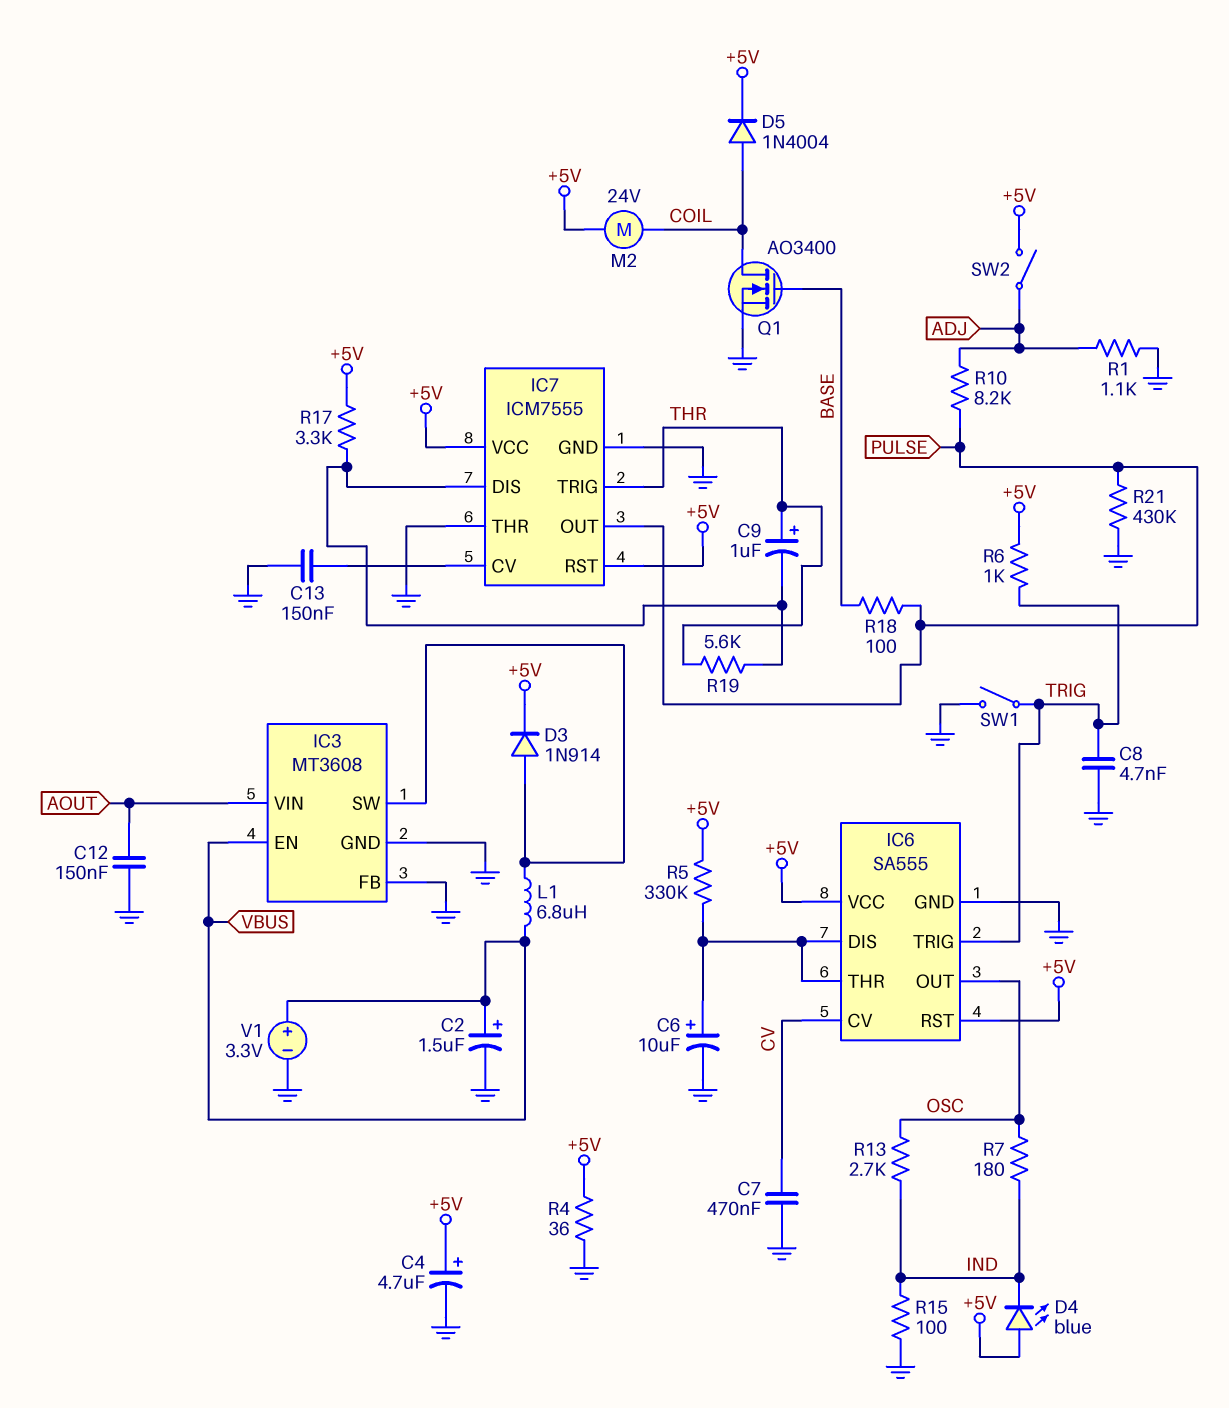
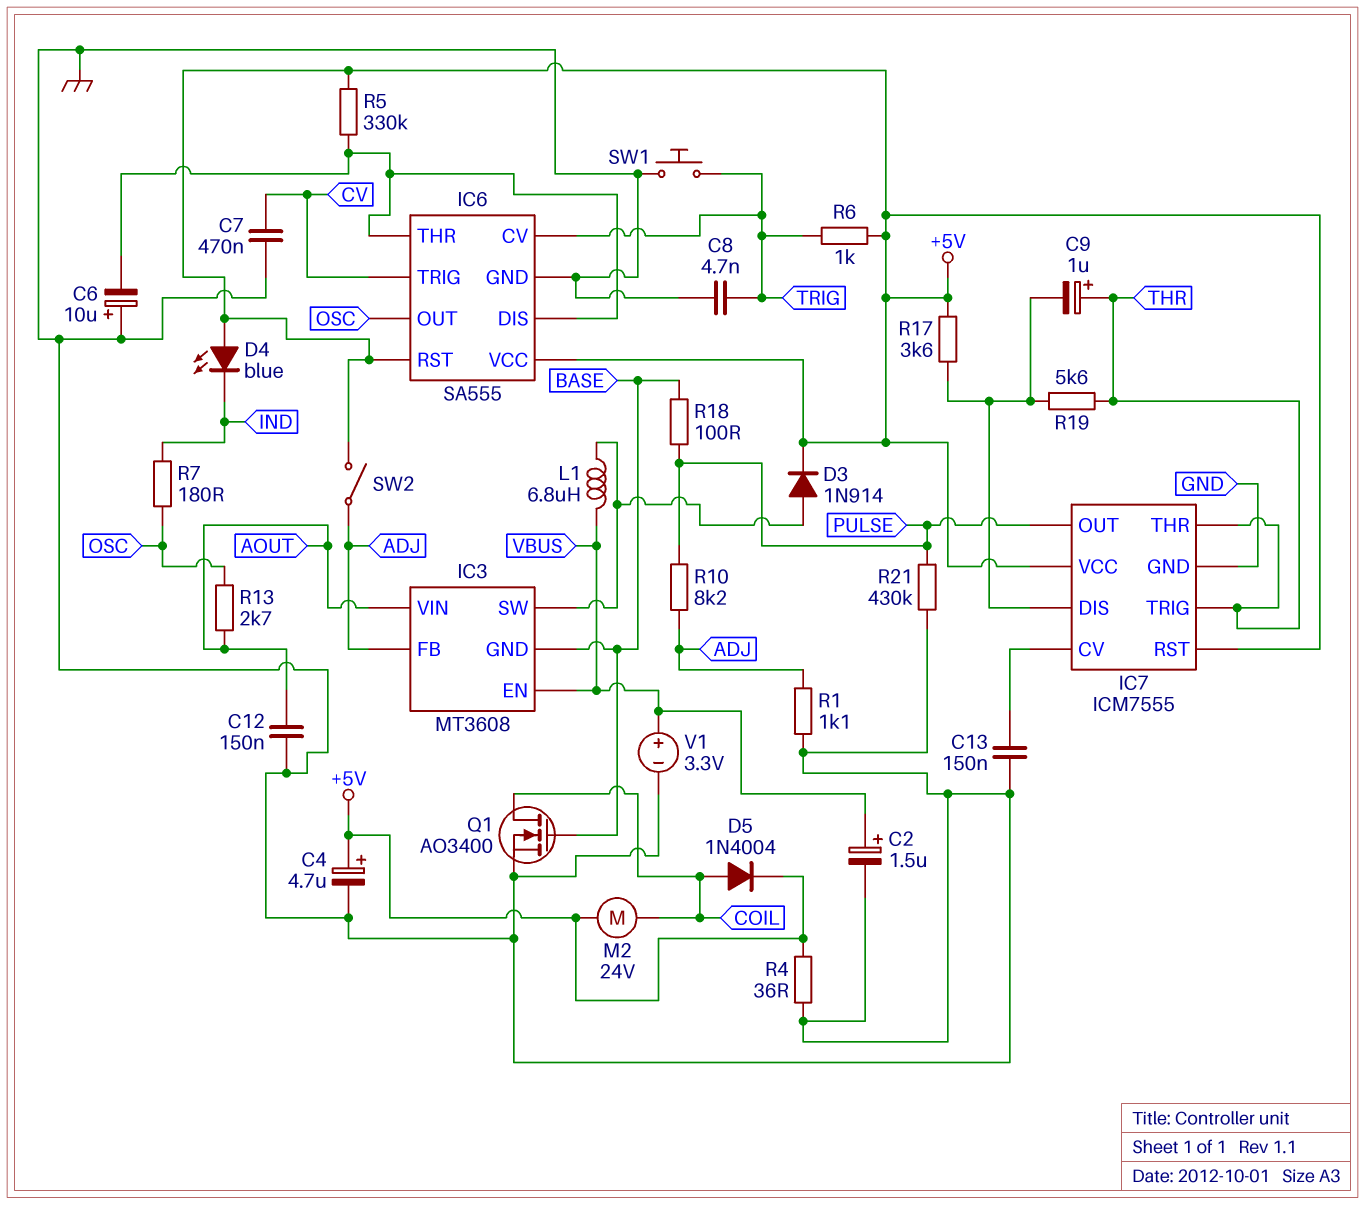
C6: 10uF (plus IC6/DIS, minus GND) -> 10uF (plus GND, minus IC6/DIS)
IC3 pin FB: GND -> ADJ
IC3 pin GND: GND -> BASE
IC6 pin CV: CV -> TRIG
IC6 pin TRIG: TRIG -> CV
IC7 pin THR: GND -> THR
R13: 2.7k (IND, OSC) -> 2.7k (AOUT, OSC)
R15: 100 (GND, IND) -> none
R17: 3.3k (+5V, IC7/DIS) -> 3.6k (+5V, IC7/DIS)
SW1: switch (GND, TRIG) -> button (GND, TRIG)

